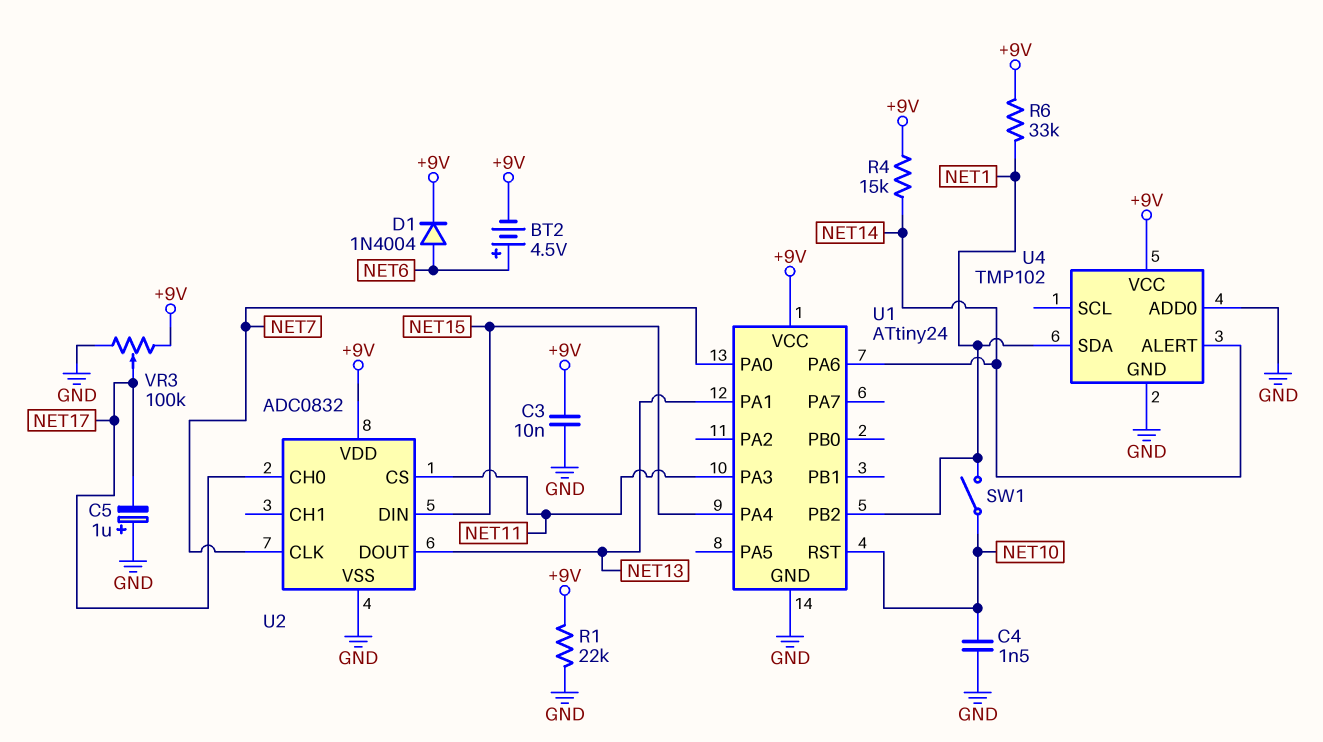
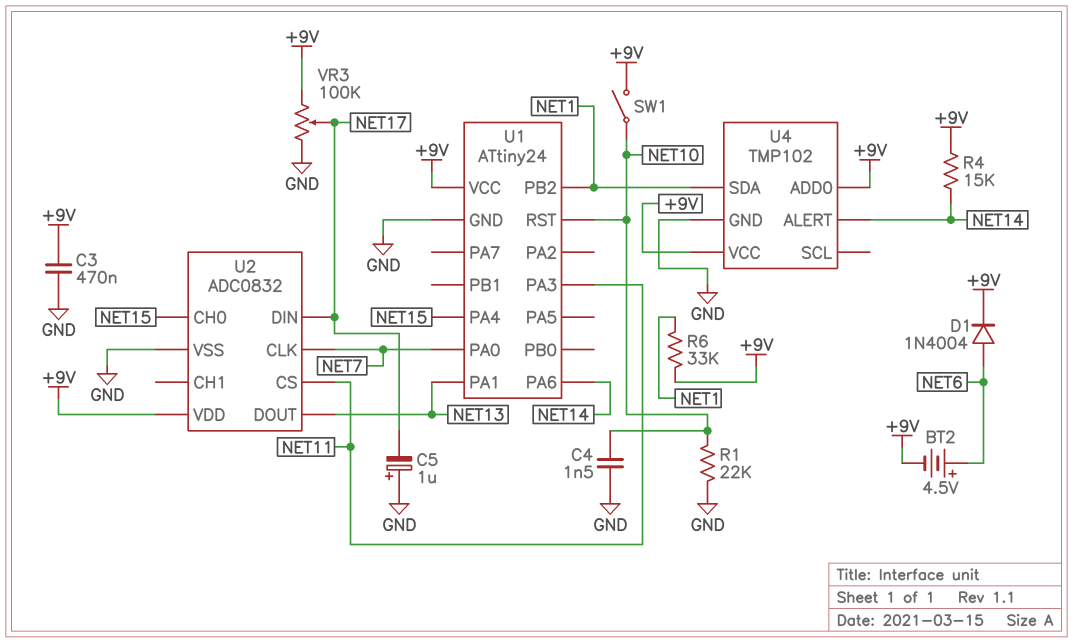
C3: 10nF (+9V, GND) -> 470nF (+9V, GND)
R1: 22k (+9V, GND) -> 22k (GND, NET10)
SW1: switch (NET1, NET10) -> switch (+9V, NET10)
U2 pin CH0: NET17 -> NET15
U2 pin DIN: NET15 -> NET17
U4 pin ADD0: GND -> +9V

